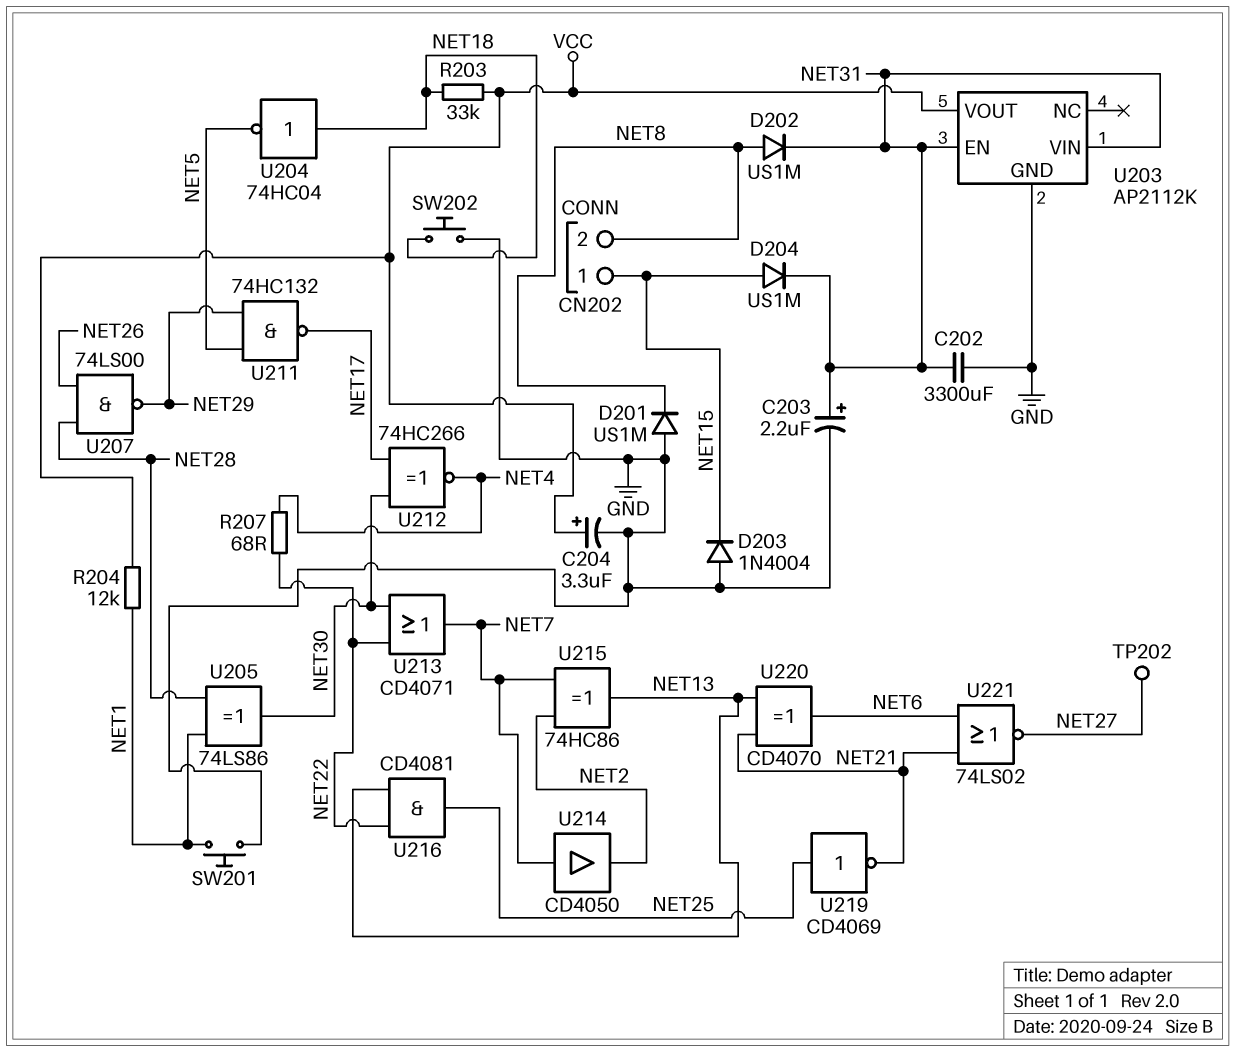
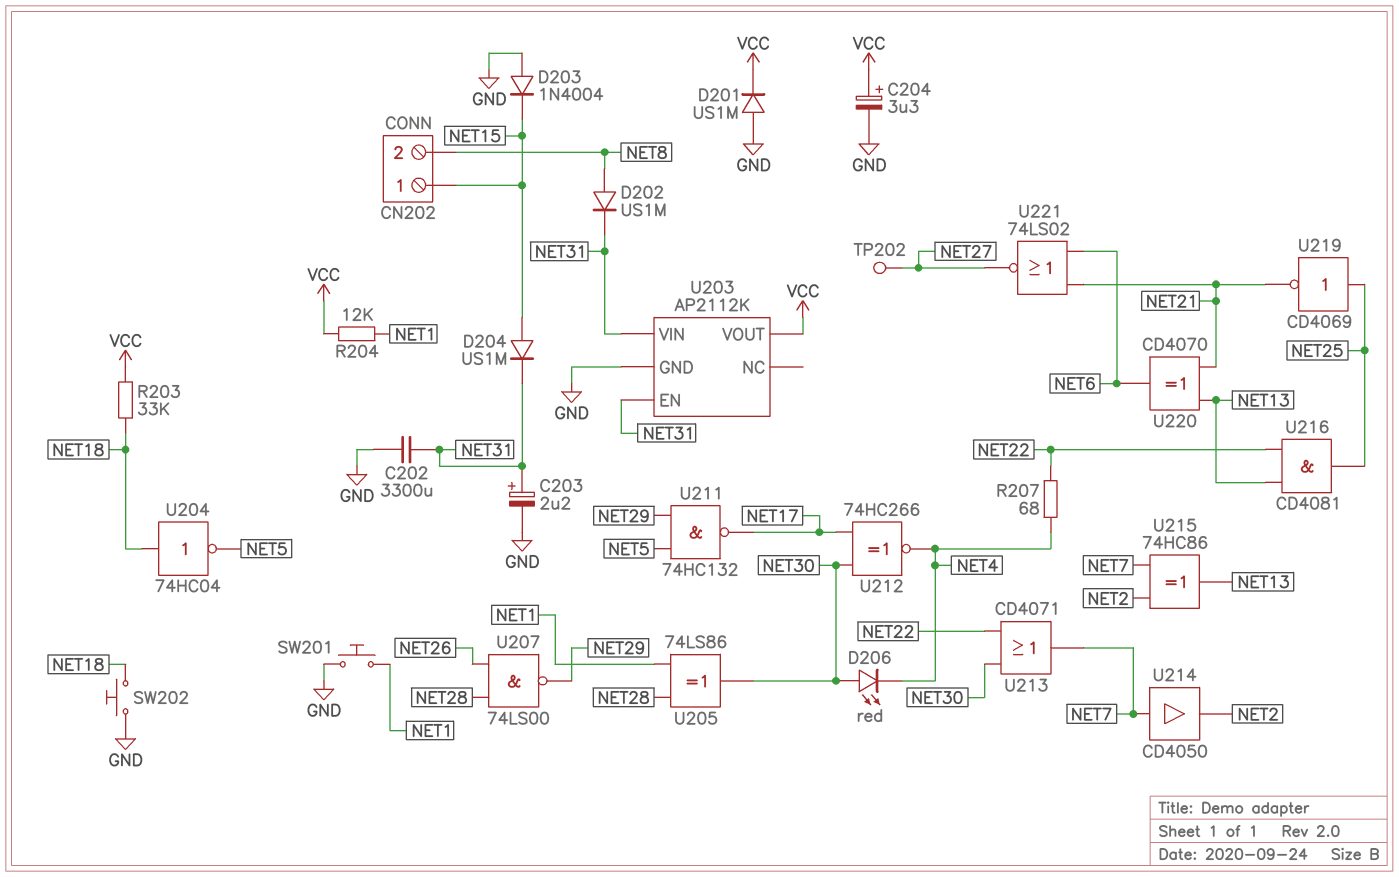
D201: diode US1M (A GND, K NET8) -> diode US1M (A GND, K VCC)
D206: none -> LED red (A NET30, K NET4)

